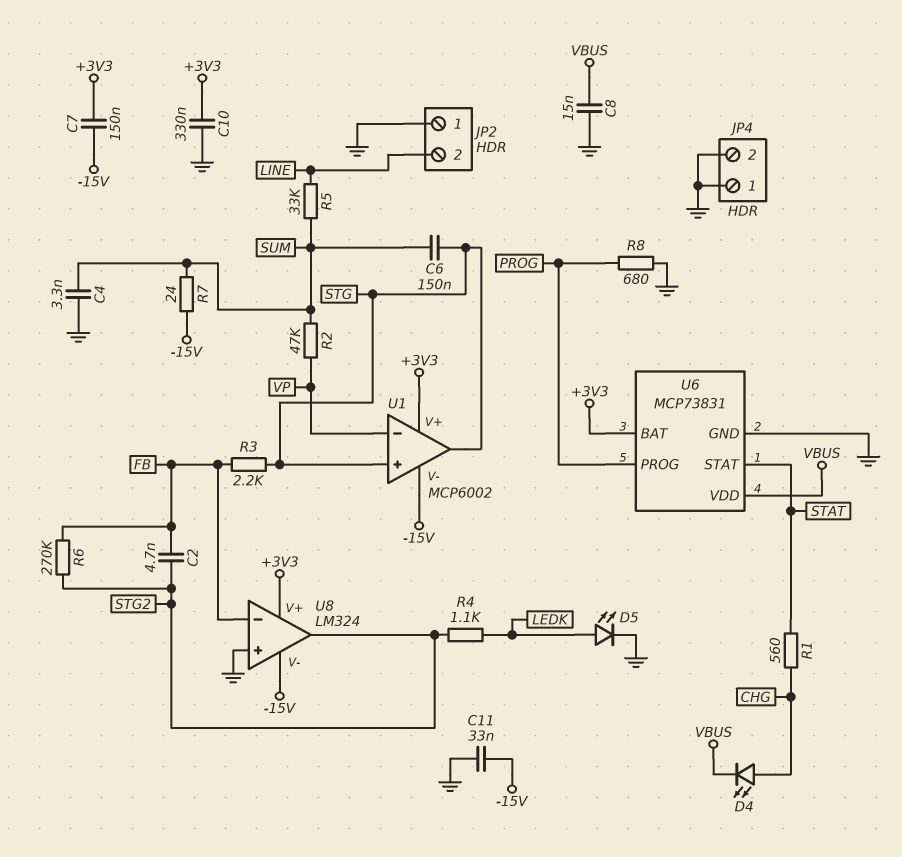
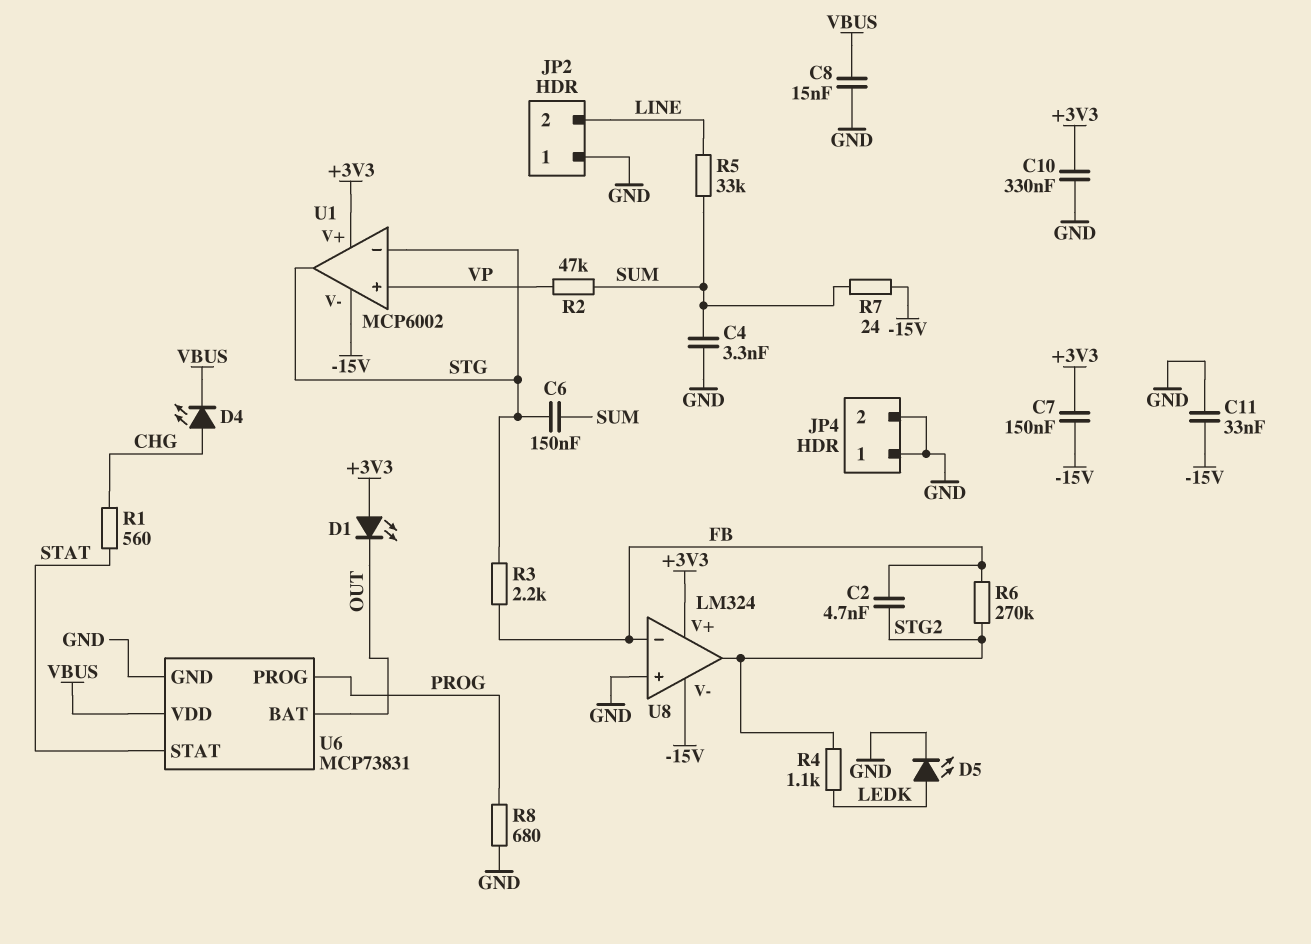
D1: none -> LED (A +3V3, K OUT)
U1 pin in+: STG -> VP
U1 pin in-: VP -> STG
U6 pin BAT: +3V3 -> OUT

